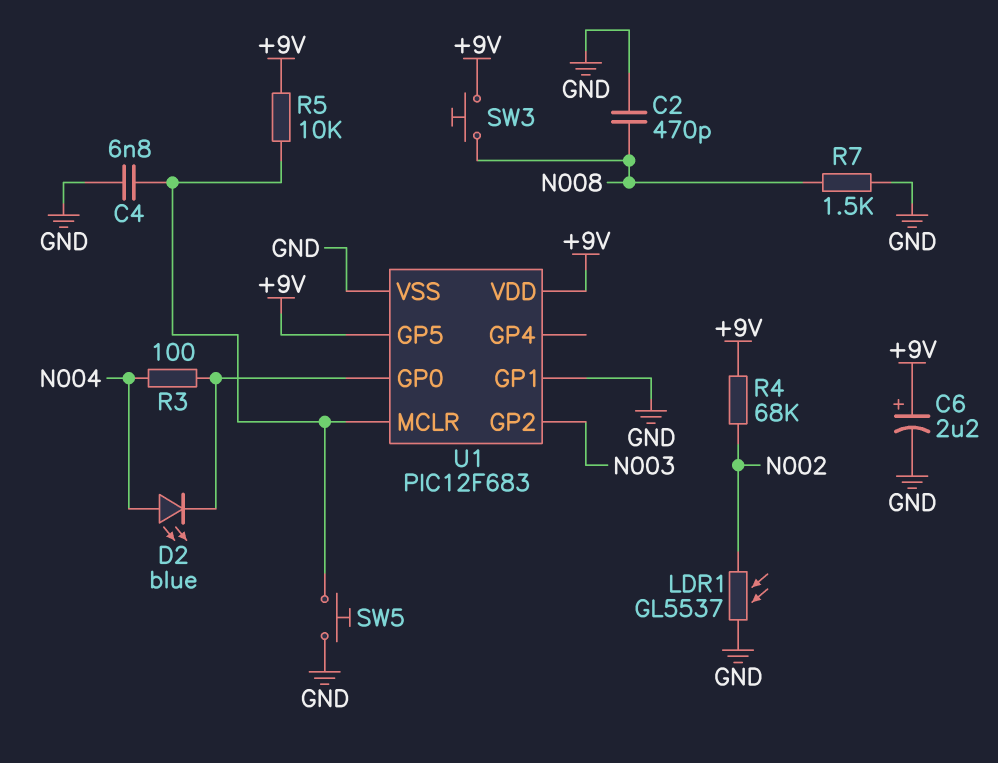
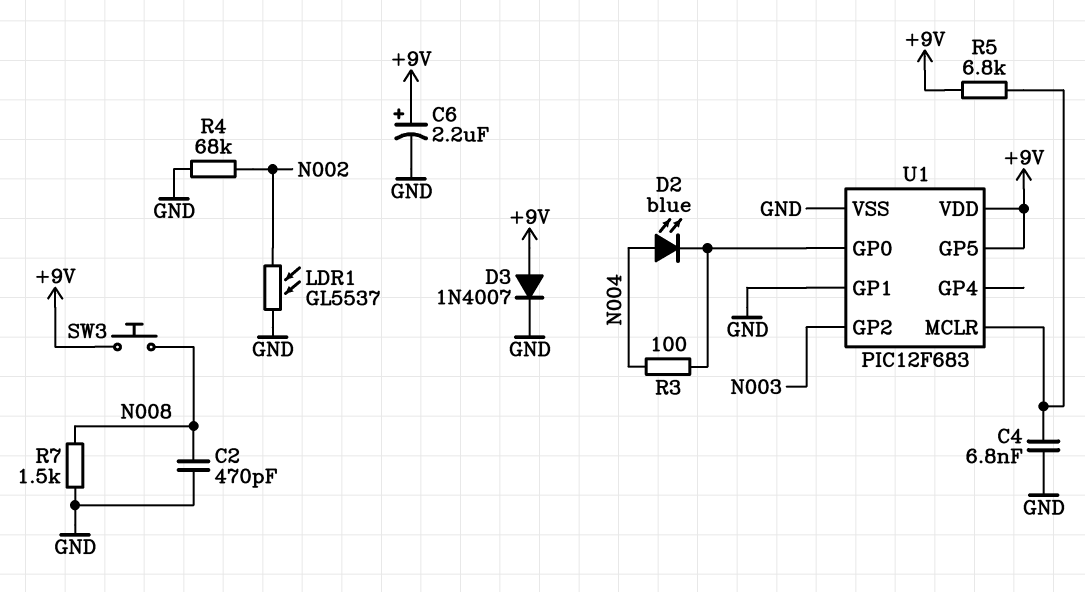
D3: none -> diode 1N4007 (A +9V, K GND)
R4: 68k (+9V, N002) -> 68k (GND, N002)
R5: 10k (+9V, U1/MCLR) -> 6.8k (+9V, U1/MCLR)
SW5: button (GND, U1/MCLR) -> none

